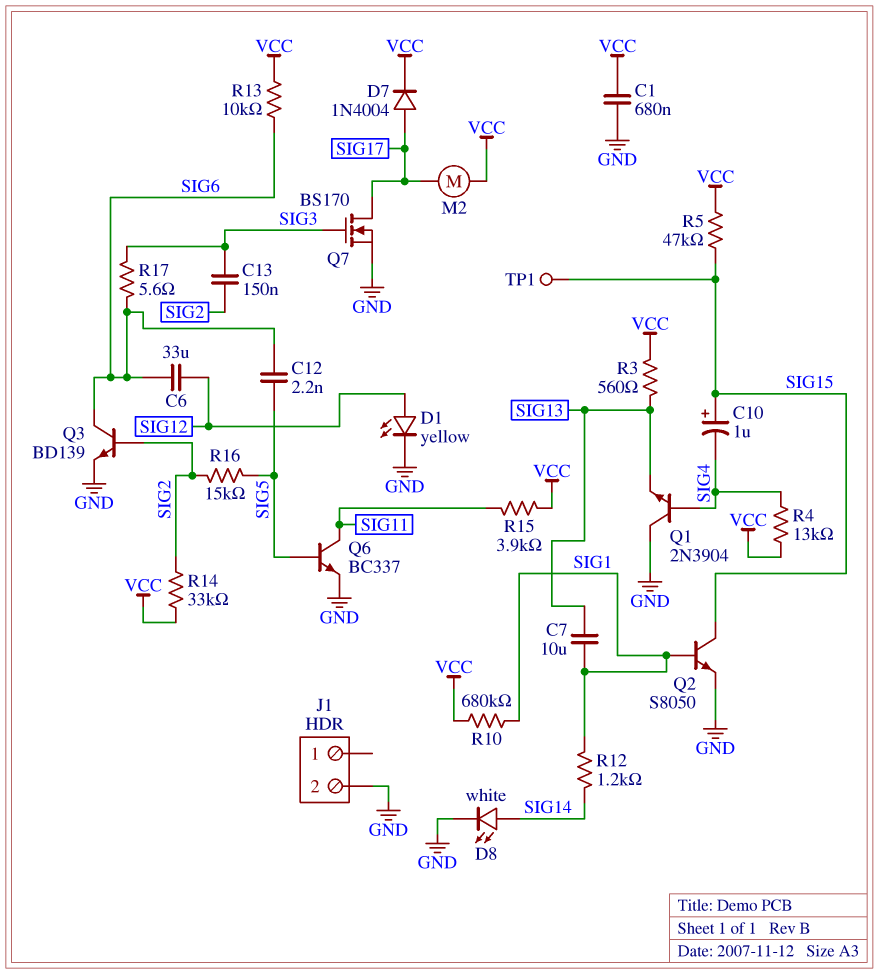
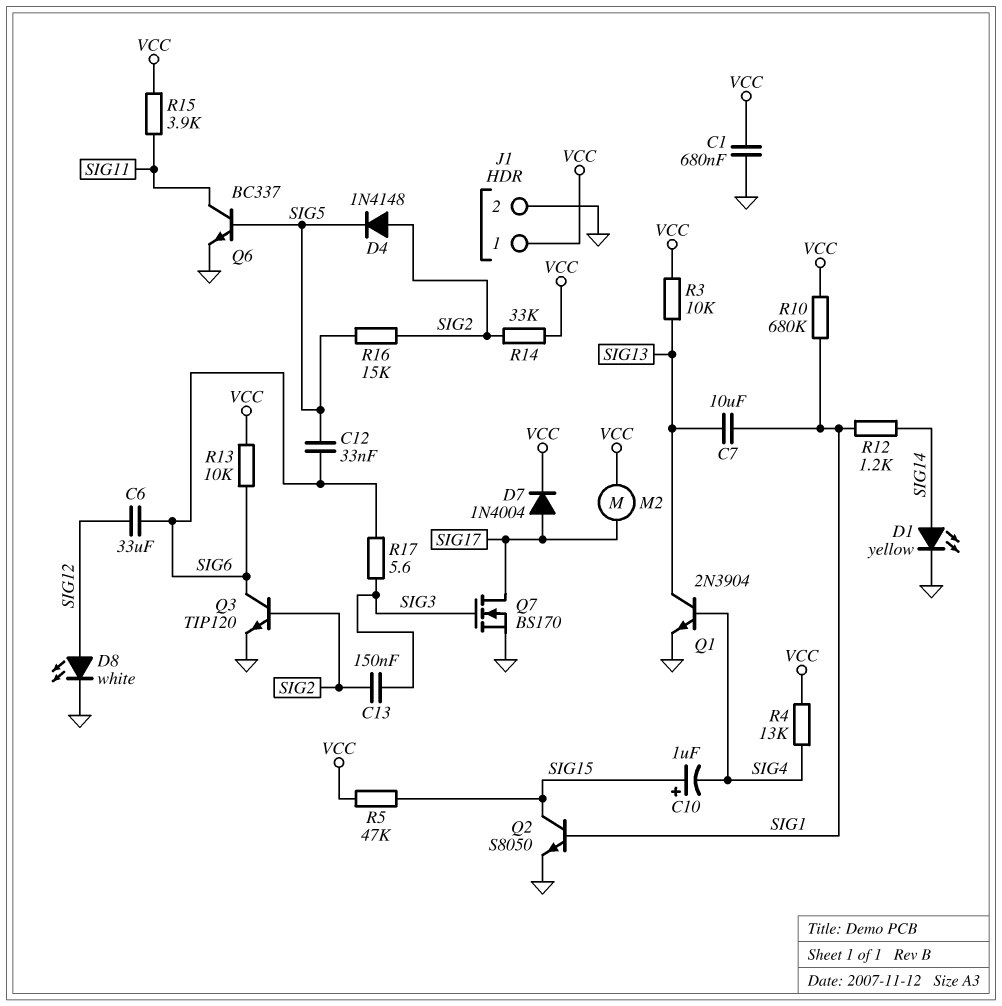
C12: 2.2nF (SIG5, SIG6) -> 33nF (SIG5, SIG6)
D1: LED yellow (A SIG12, K GND) -> LED yellow (A SIG14, K GND)
D4: none -> diode 1N4148 (A SIG2, K SIG5)
D8: LED white (A SIG14, K GND) -> LED white (A SIG12, K GND)
J1 pin 1: none -> VCC
Q1: NPN 2N3904 (B SIG4, C GND, E SIG13) -> NPN 2N3904 (B SIG4, C SIG13, E GND)
Q3: NPN BD139 (B SIG2, C SIG6, E GND) -> NPN TIP120 (B SIG2, C SIG6, E GND)
R3: 560 (SIG13, VCC) -> 10k (SIG13, VCC)
TP1: test point (SIG15) -> none

